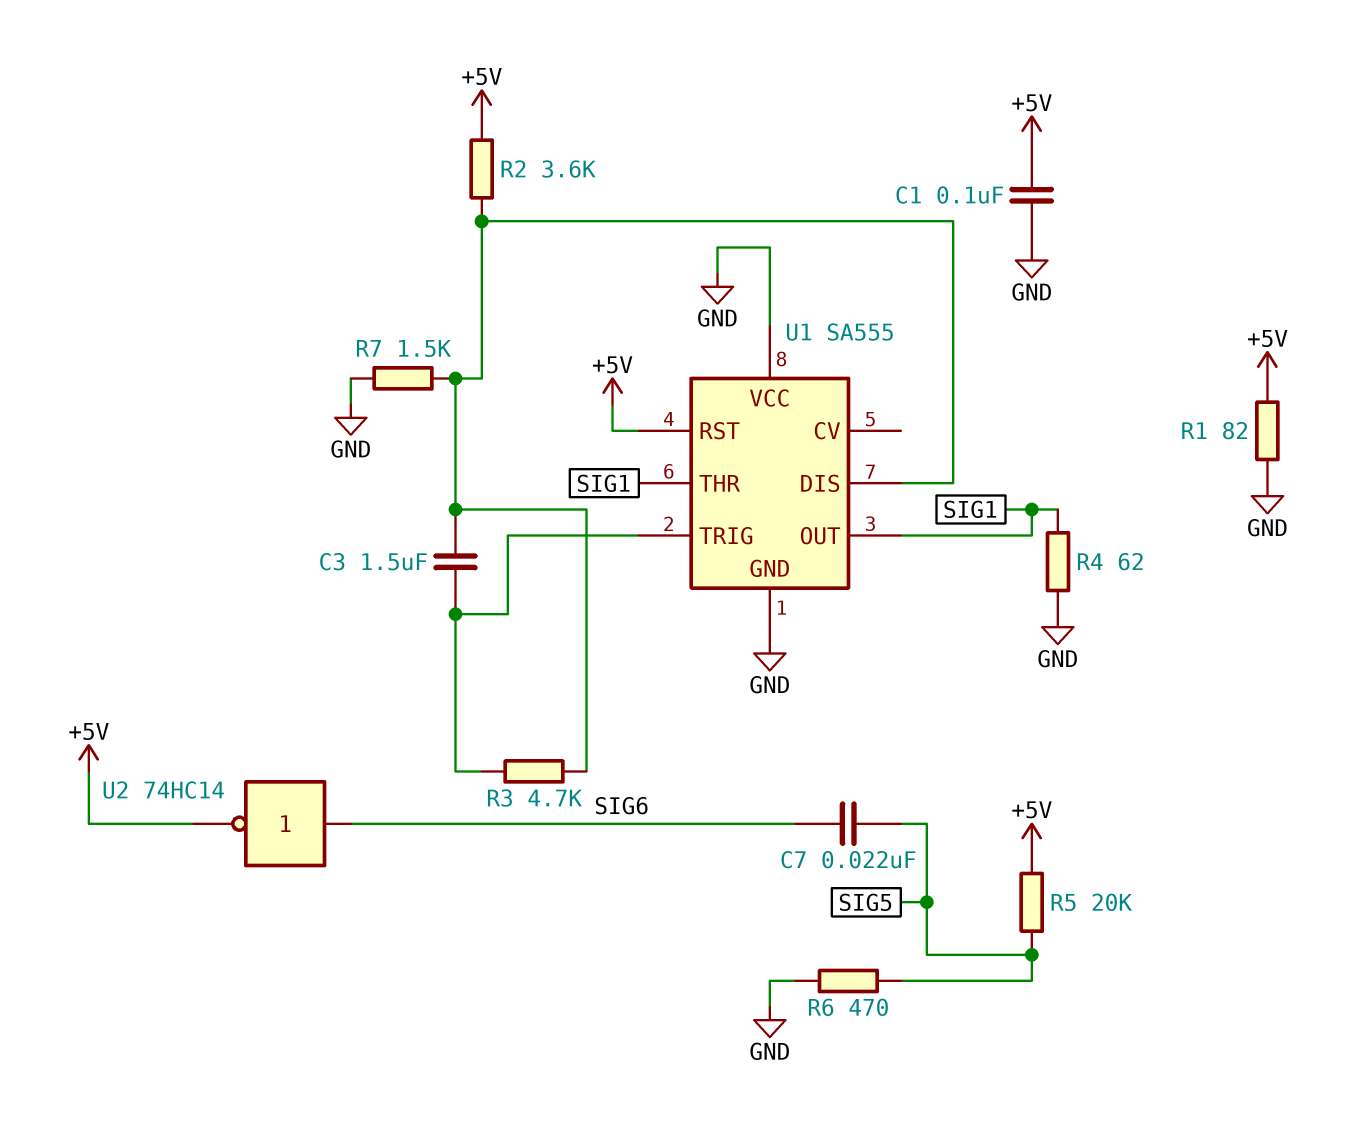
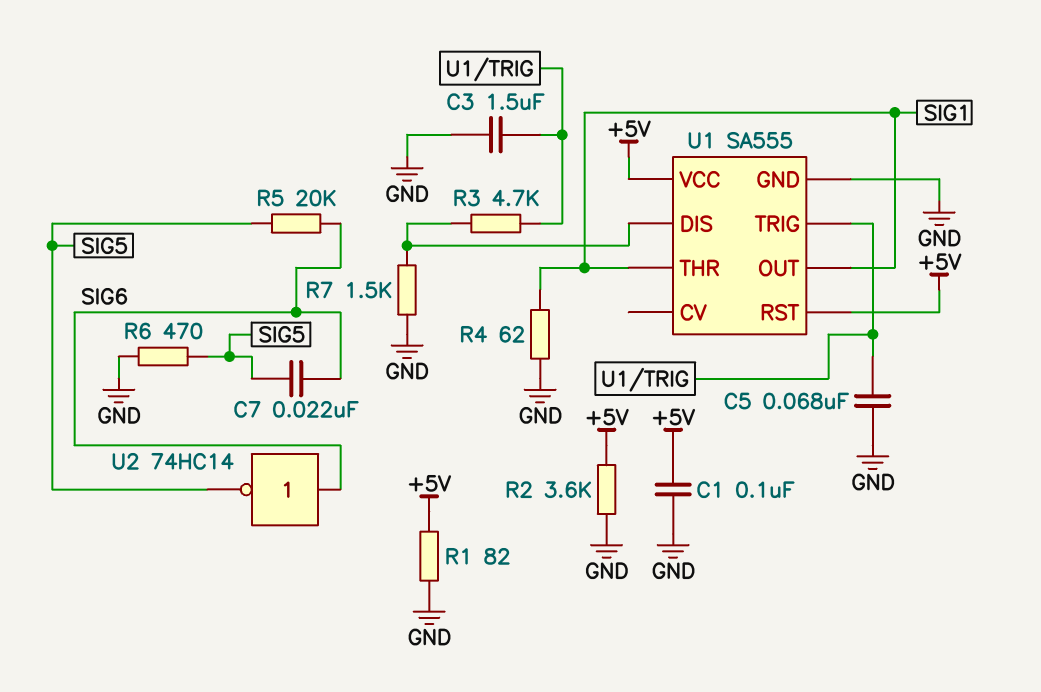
C3: 1.5uF (U1/DIS, U1/TRIG) -> 1.5uF (GND, U1/TRIG)
C5: none -> 68nF (GND, U1/TRIG)
R2: 3.6k (+5V, U1/DIS) -> 3.6k (+5V, GND)
R5: 20k (+5V, SIG5) -> 20k (SIG5, SIG6)
U1 pin VCC: GND -> +5V
U2: NOT 74HC14 (in SIG6, out +5V) -> NOT 74HC14 (in SIG6, out SIG5)

